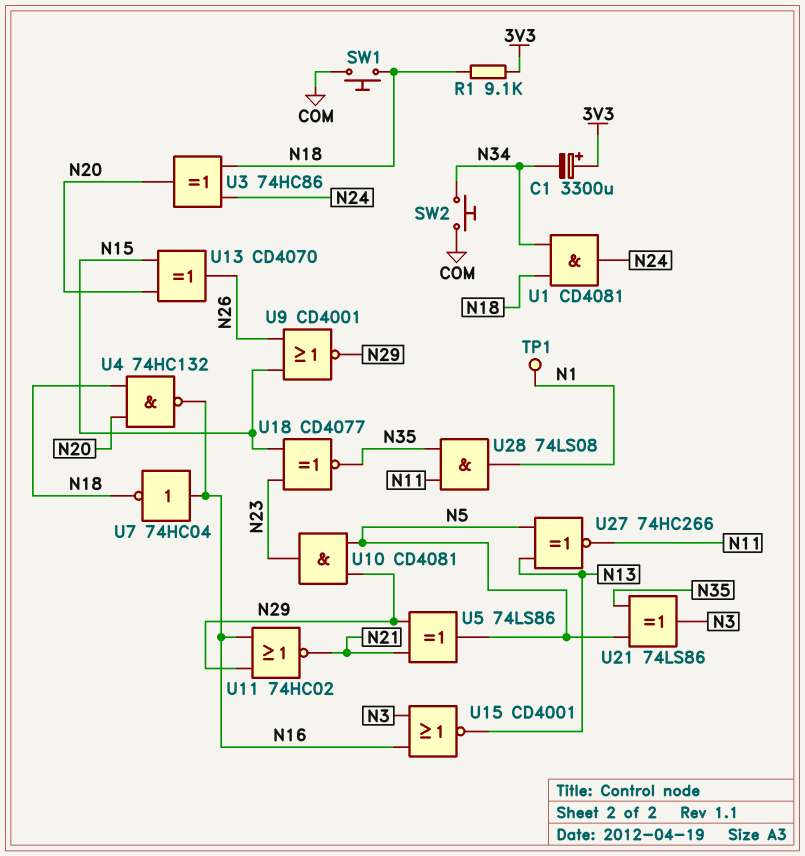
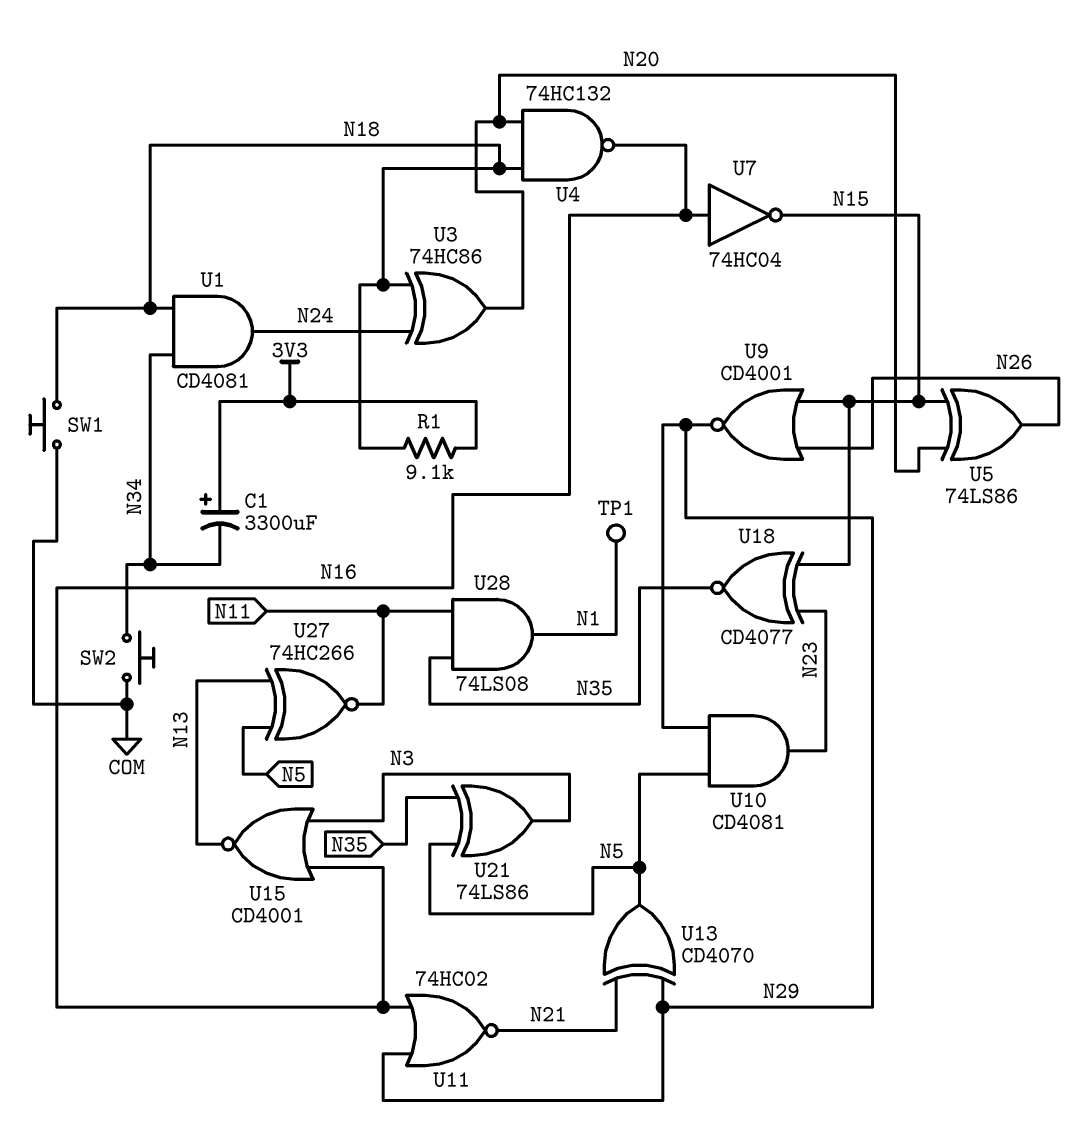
U5: XOR 74LS86 (in N21, in N29, out N5) -> XOR 74LS86 (in N15, in N20, out N26)
U7: NOT 74HC04 (in N16, out N18) -> NOT 74HC04 (in N16, out N15)
U13: XOR CD4070 (in N15, in N20, out N26) -> XOR CD4070 (in N21, in N29, out N5)

